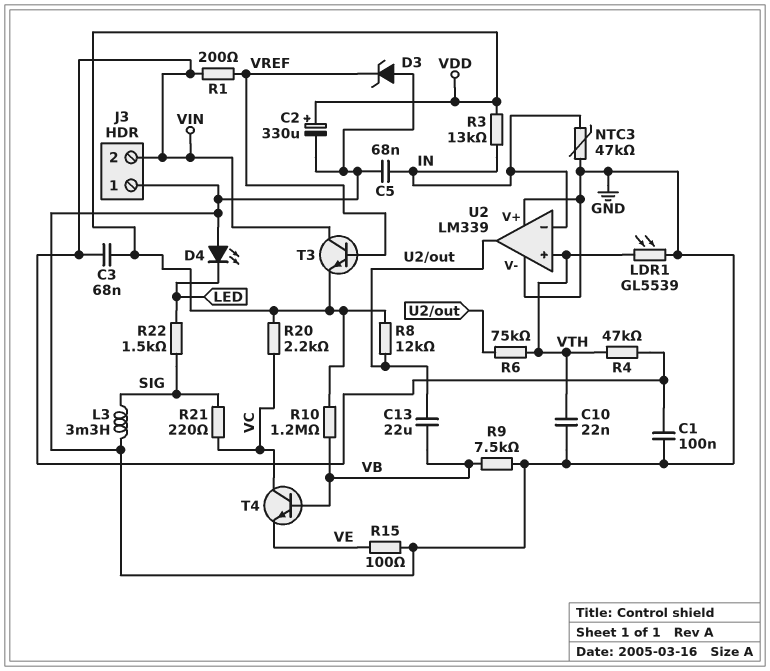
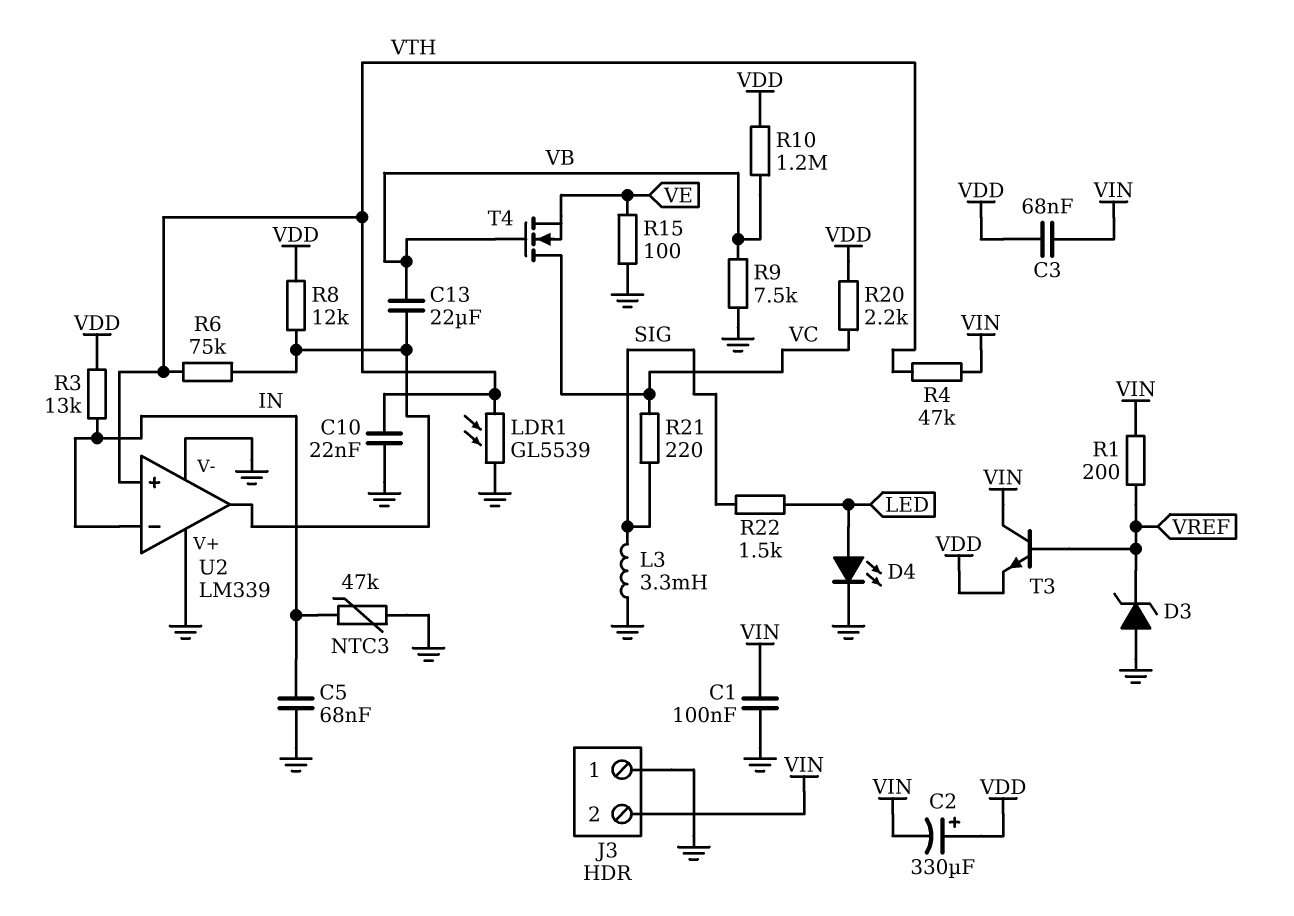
C2: 330uF (plus VDD, minus GND) -> 330uF (plus VDD, minus VIN)
D4: LED (A GND, K LED) -> LED (A LED, K GND)
T4: NPN (B VB, C VC, E VE) -> NMOS (G VB, D VC, S VE)

